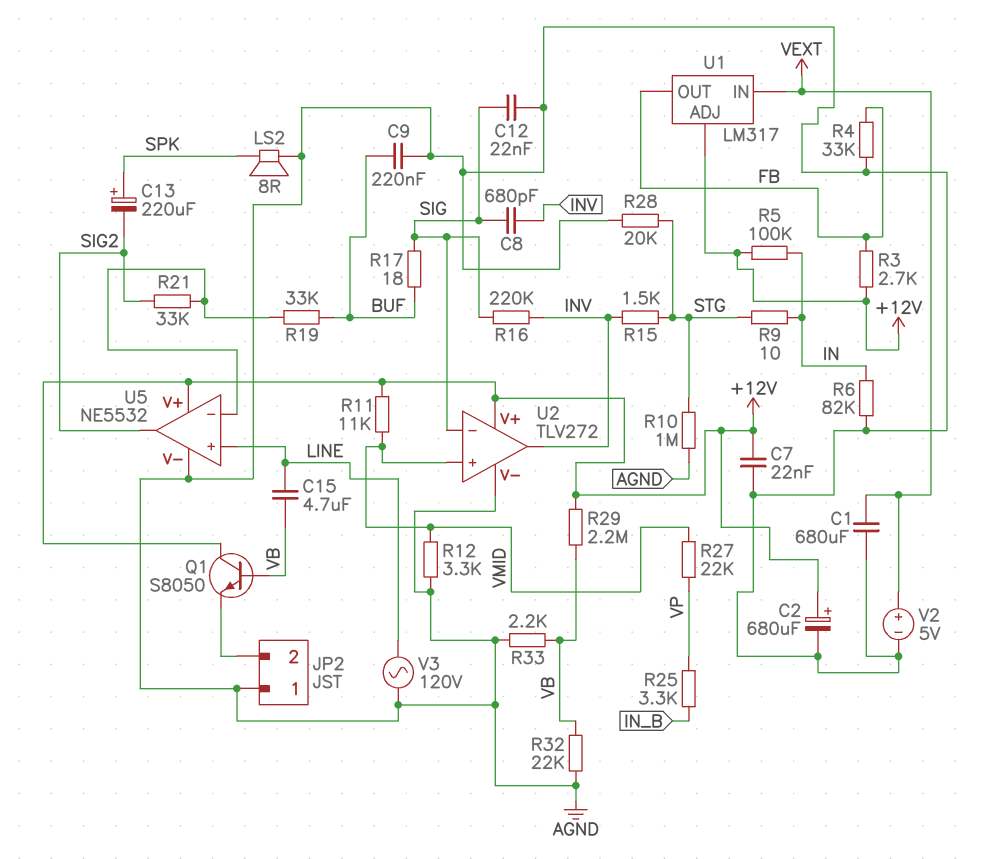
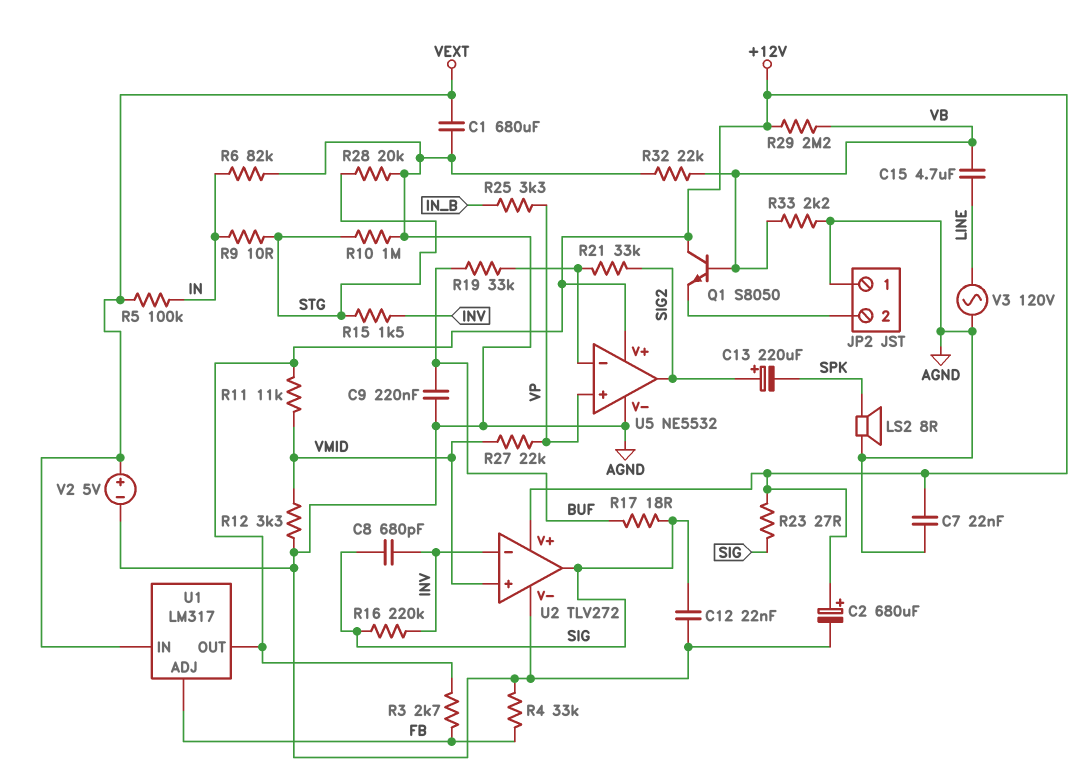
C13: 220uF (plus SPK, minus SIG2) -> 220uF (plus SIG2, minus SPK)
R5: 100k (+12V, IN) -> 100k (IN, VEXT)
R23: none -> 27 (+12V, SIG)
U1 pin ADJ: +12V -> FB
U1 pin OUT: FB -> +12V
U2 pin in-: SIG -> INV
U2 pin out: INV -> SIG
U5 pin in+: LINE -> VP

